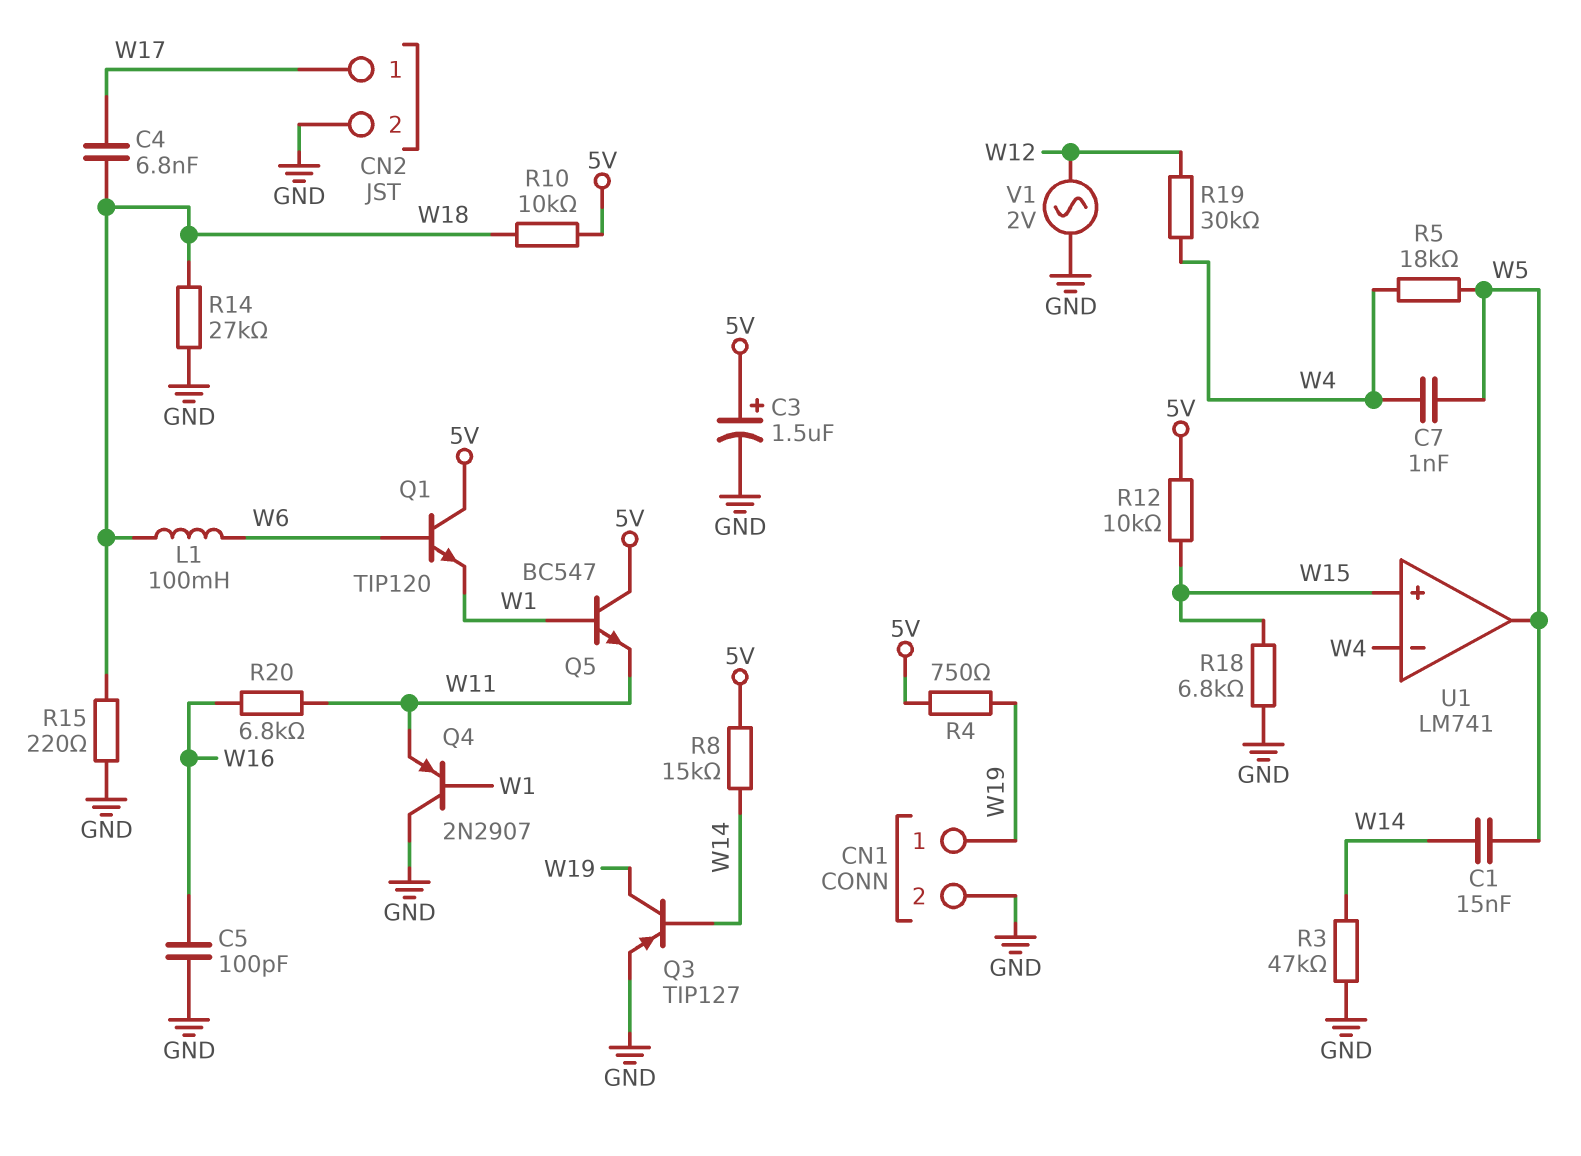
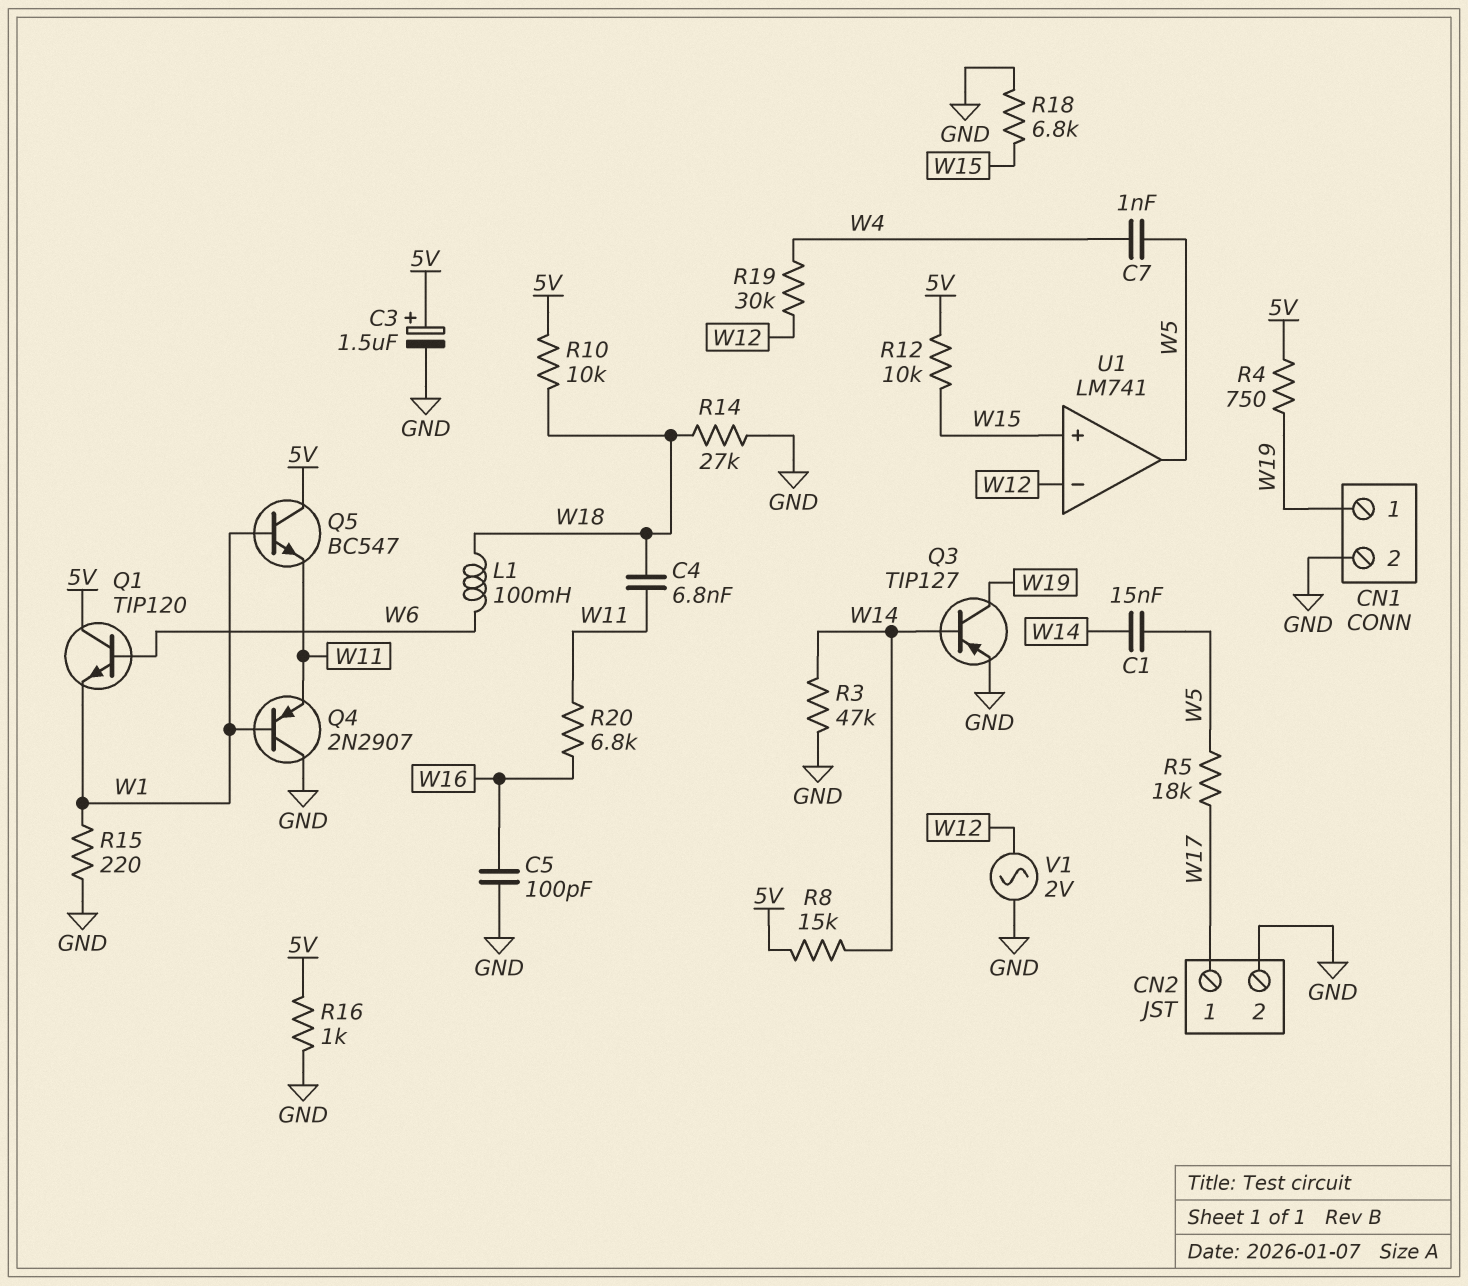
C4: 6.8nF (W17, W18) -> 6.8nF (W11, W18)
R5: 18k (W4, W5) -> 18k (W5, W17)
R15: 220 (GND, W18) -> 220 (GND, W1)
R16: none -> 1k (5V, GND)
U1 pin in-: W4 -> W12

